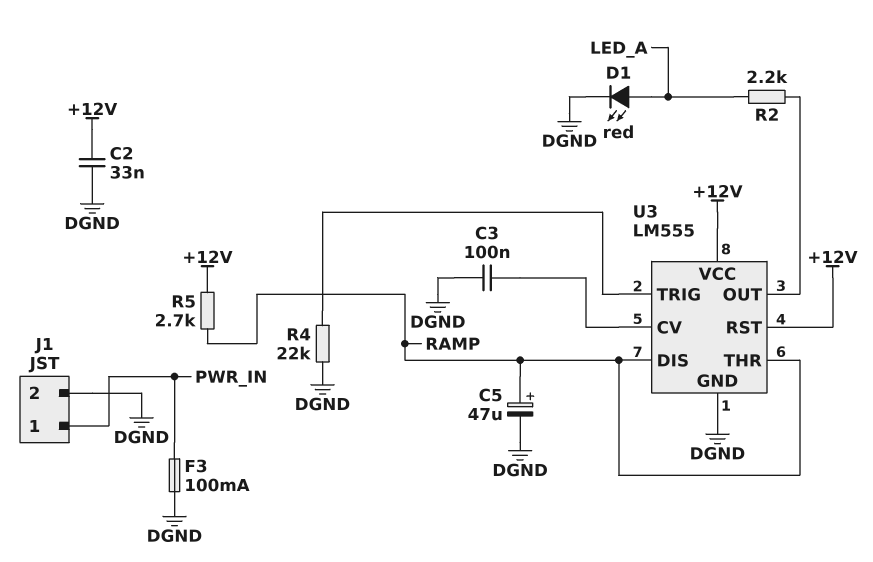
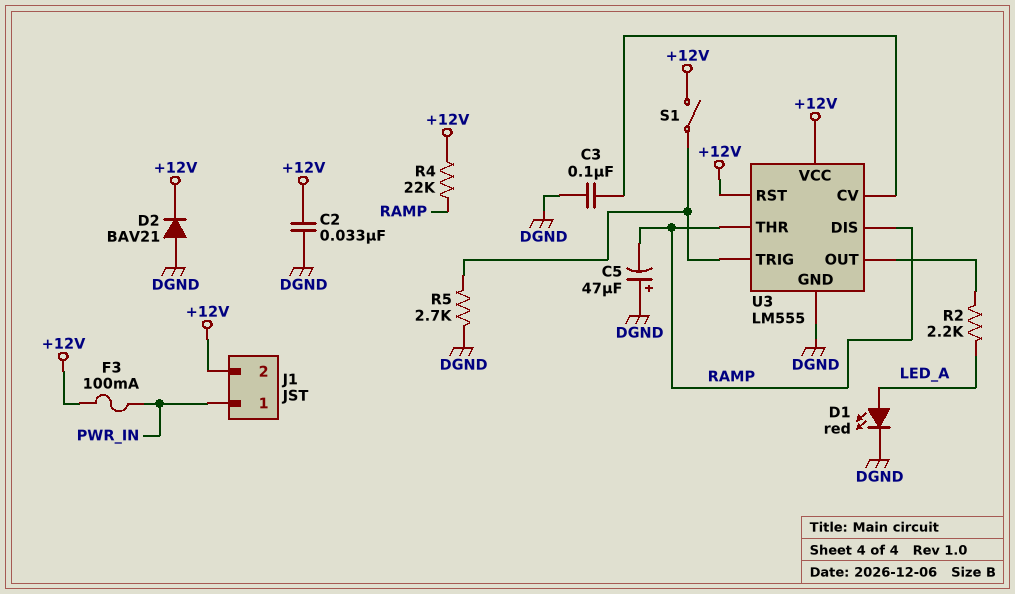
C5: 47uF (plus RAMP, minus DGND) -> 47uF (plus DGND, minus RAMP)
D2: none -> diode BAV21 (A DGND, K +12V)
F3: 100mA (DGND, PWR_IN) -> 100mA (+12V, PWR_IN)
J1 pin 2: DGND -> +12V
R4: 22k (DGND, U3/TRIG) -> 22k (+12V, RAMP)
R5: 2.7k (+12V, RAMP) -> 2.7k (DGND, U3/TRIG)
S1: none -> switch (+12V, U3/TRIG)

